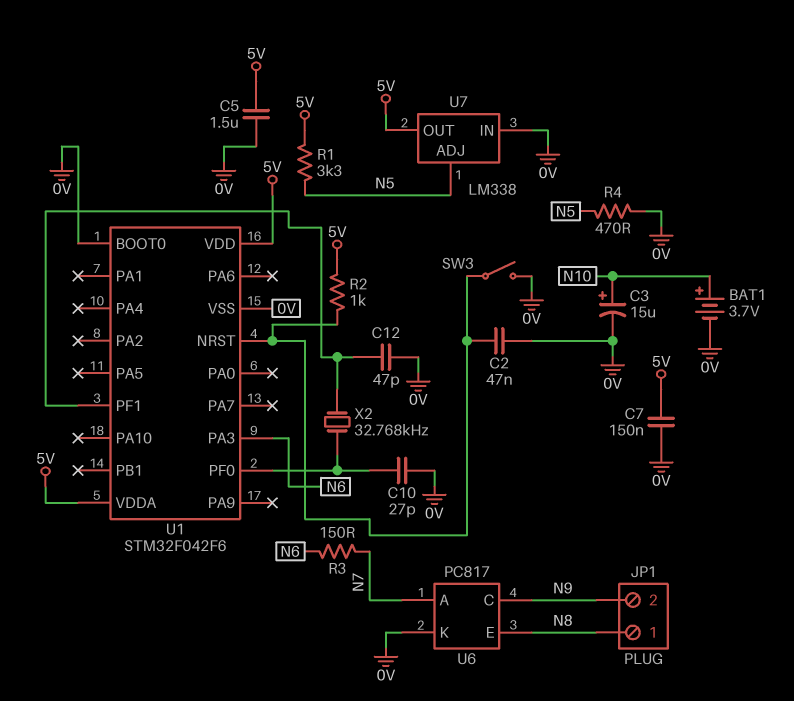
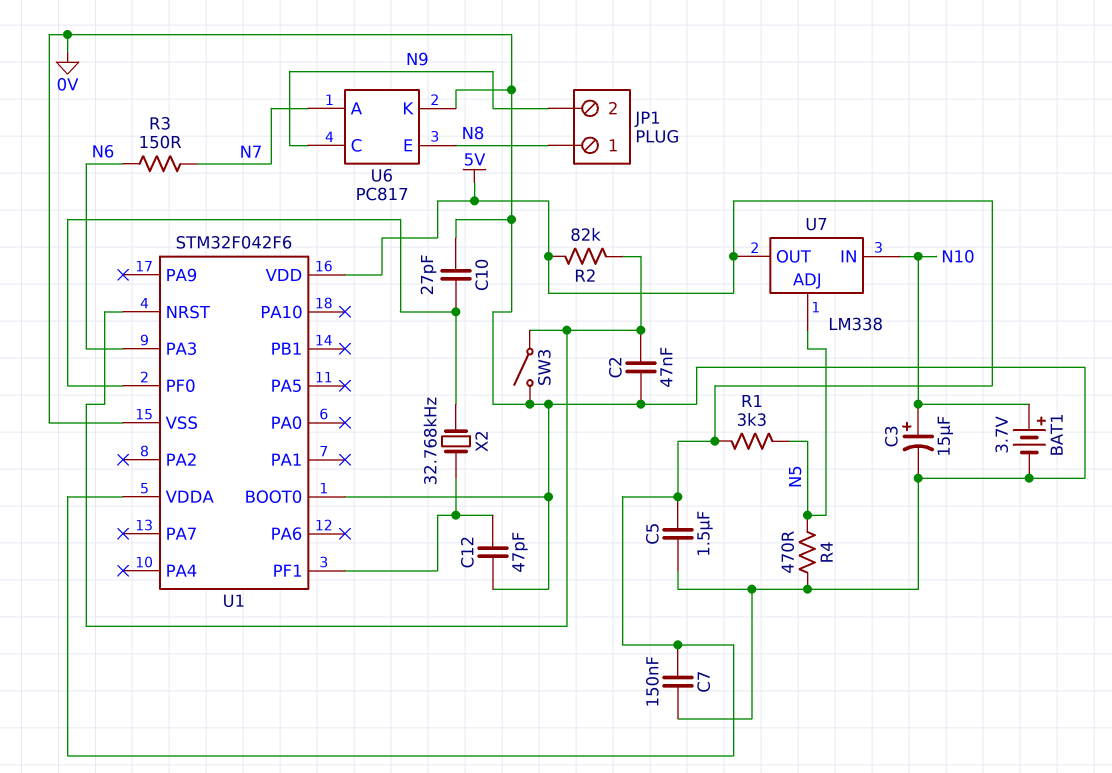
R2: 1k (5V, U1/NRST) -> 82k (5V, U1/NRST)
U7 pin IN: 0V -> N10

